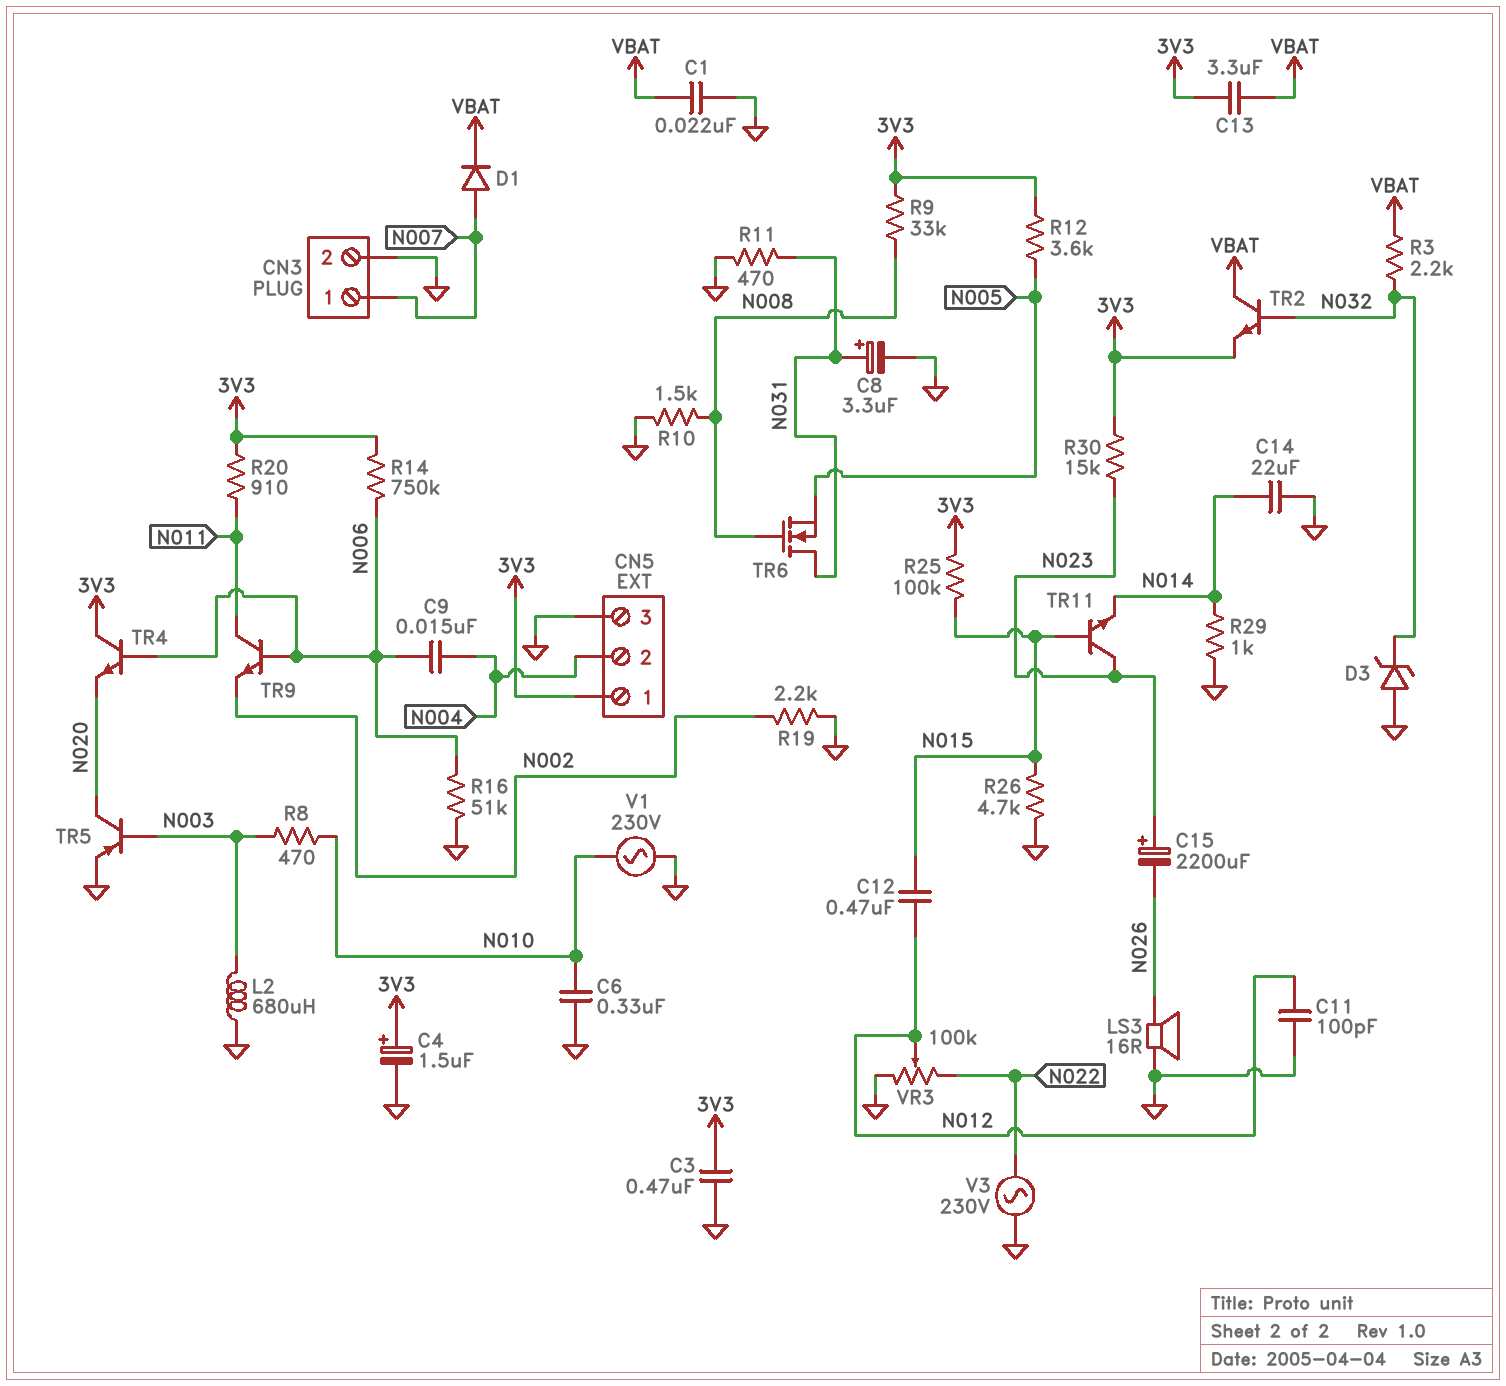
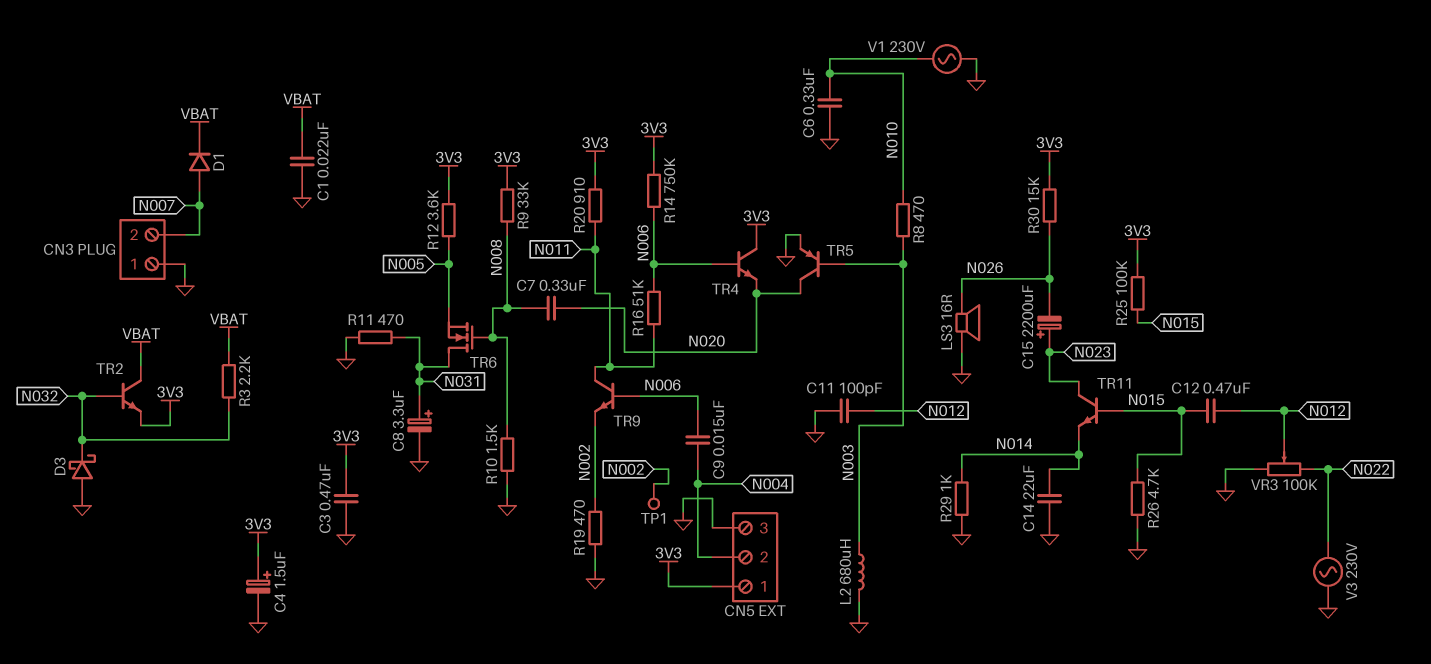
C7: none -> 330nF (N008, N020)
C13: 3.3uF (3V3, VBAT) -> none
CN3 pin 1: N007 -> GND
CN3 pin 2: GND -> N007
D3: zener (A GND, K N032) -> schottky (A GND, K N032)
R16: 51k (GND, N006) -> 51k (N006, N011)
R19: 2.2k (GND, N002) -> 470 (GND, N002)
R30: 15k (3V3, N023) -> 15k (3V3, N026)
TP1: none -> test point (N002)

